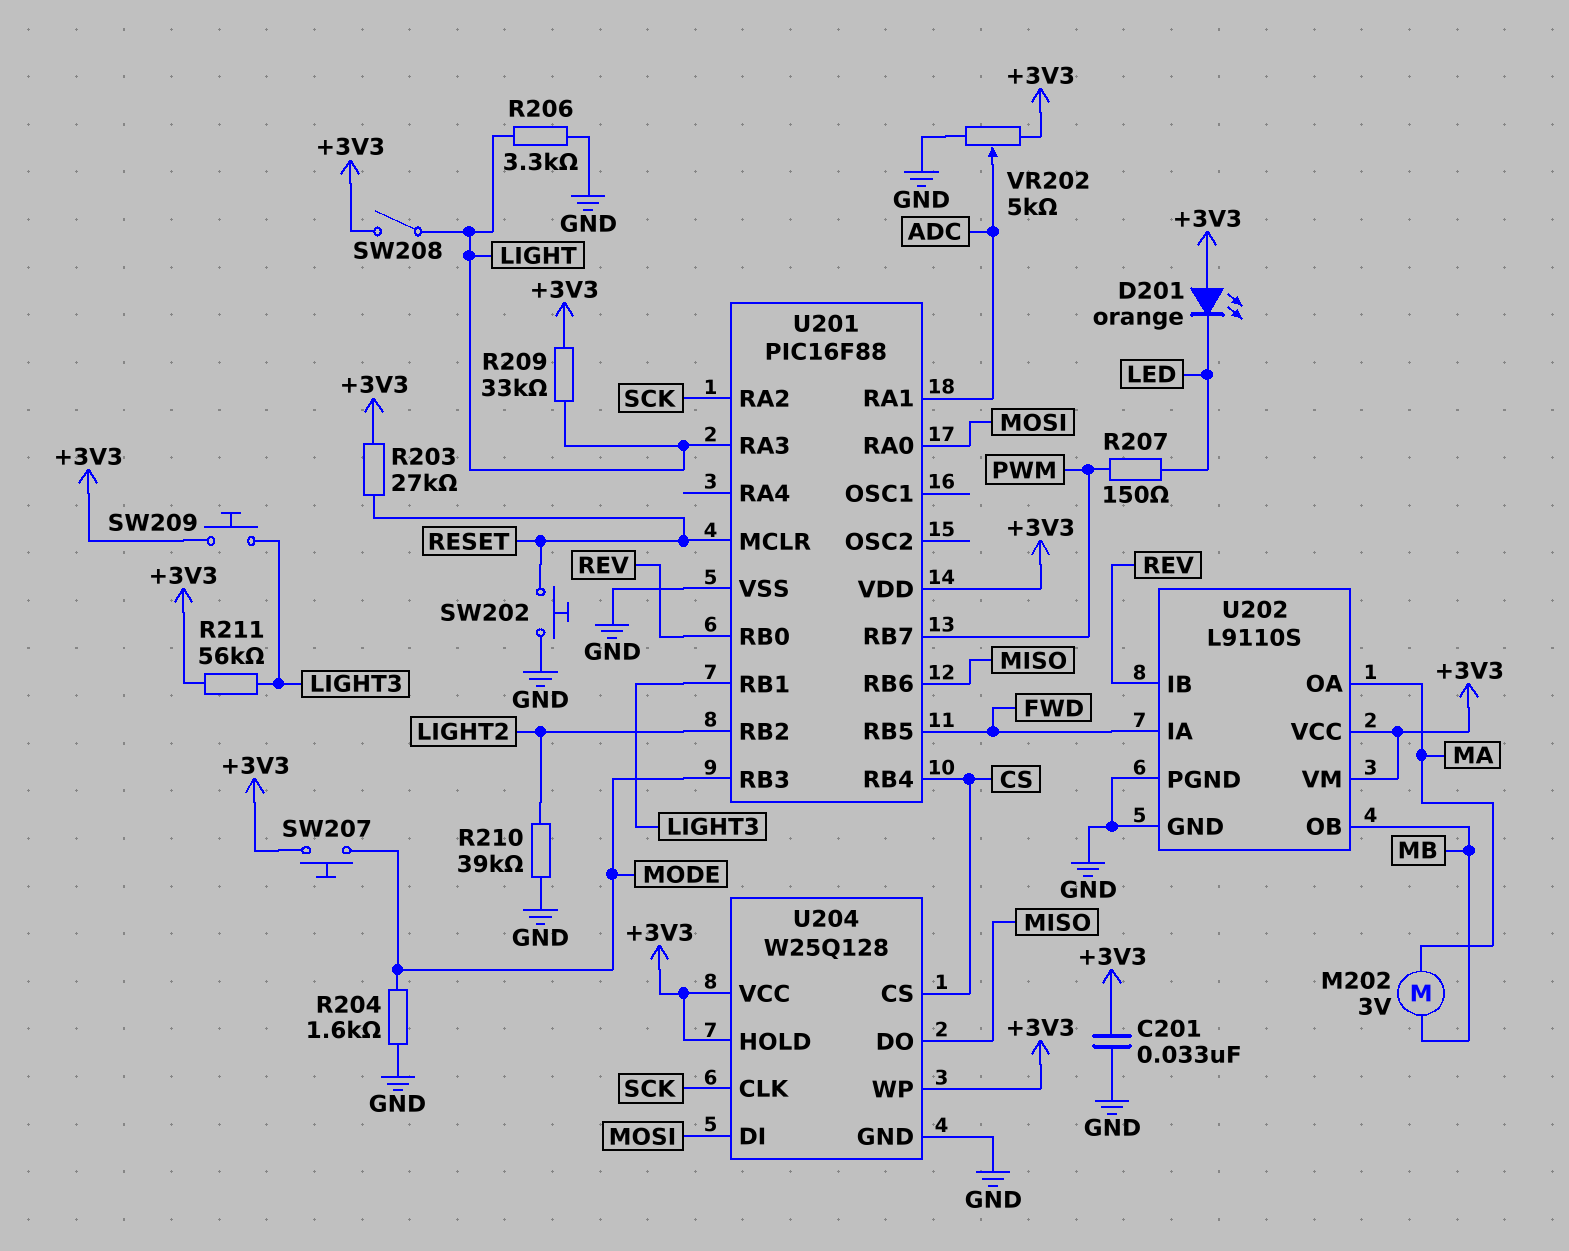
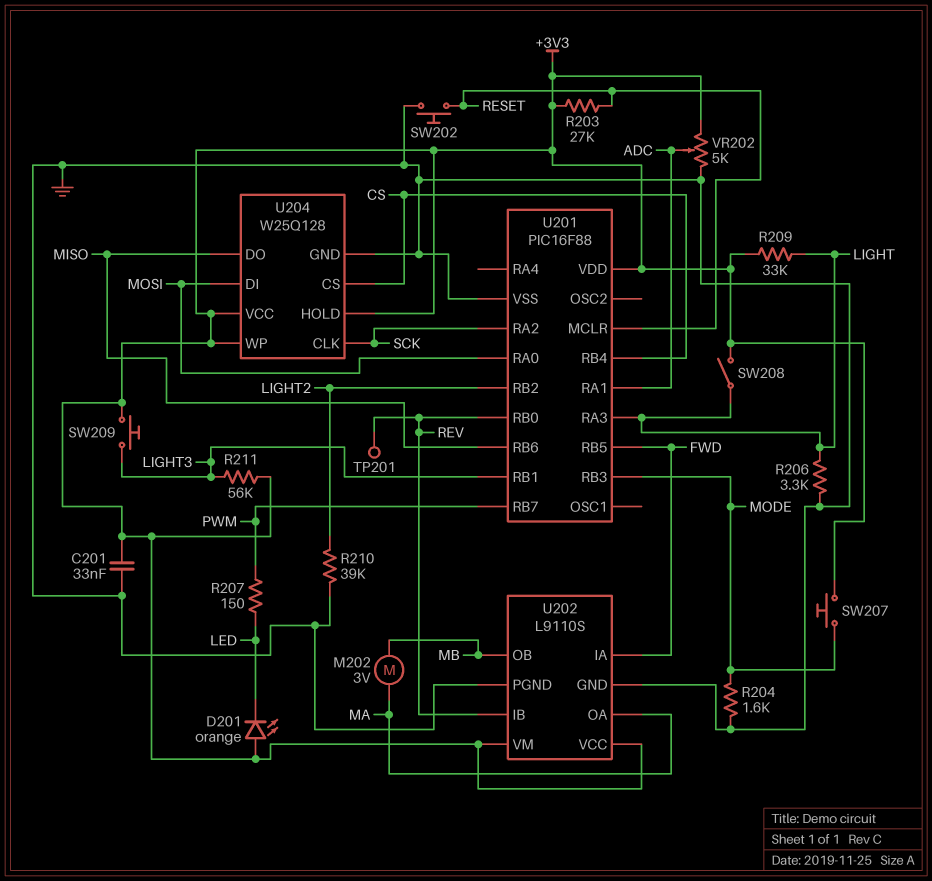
TP201: none -> test point (REV)

